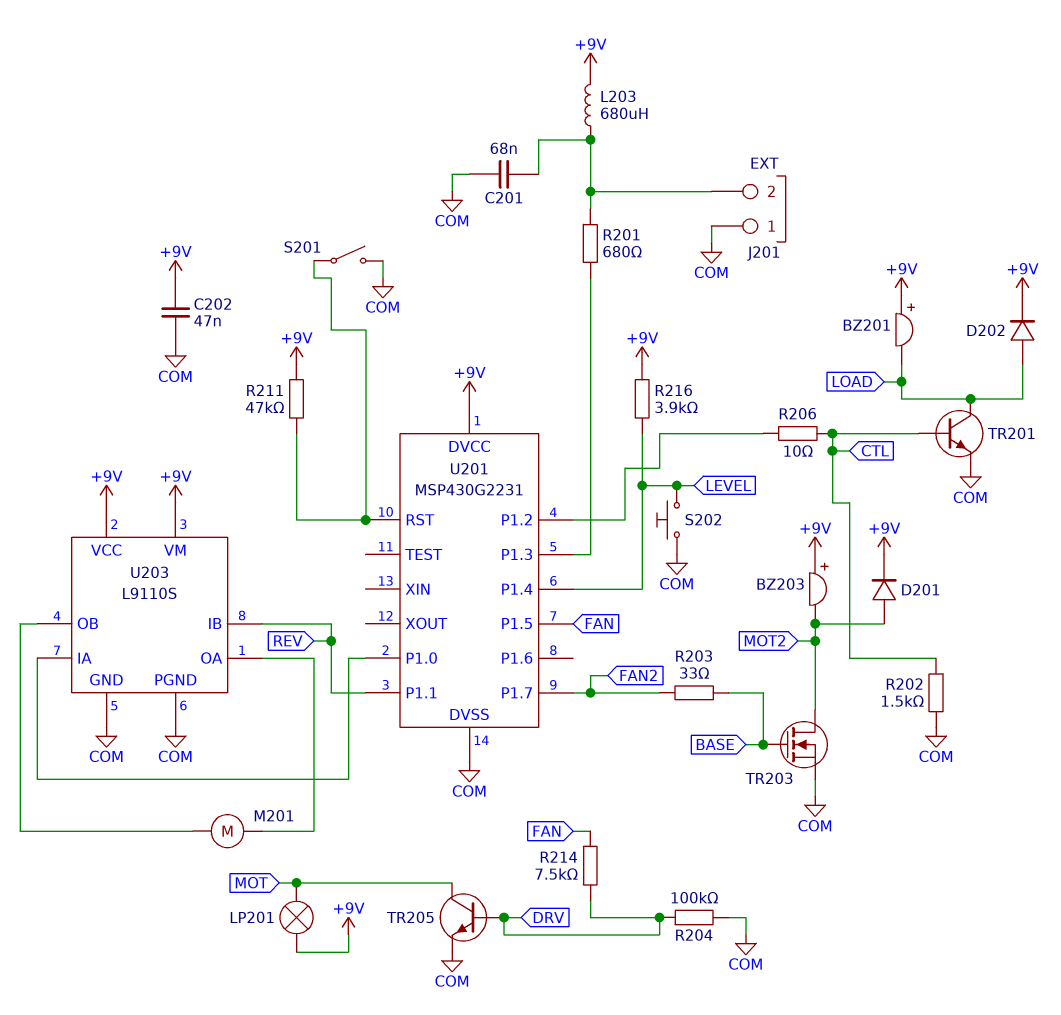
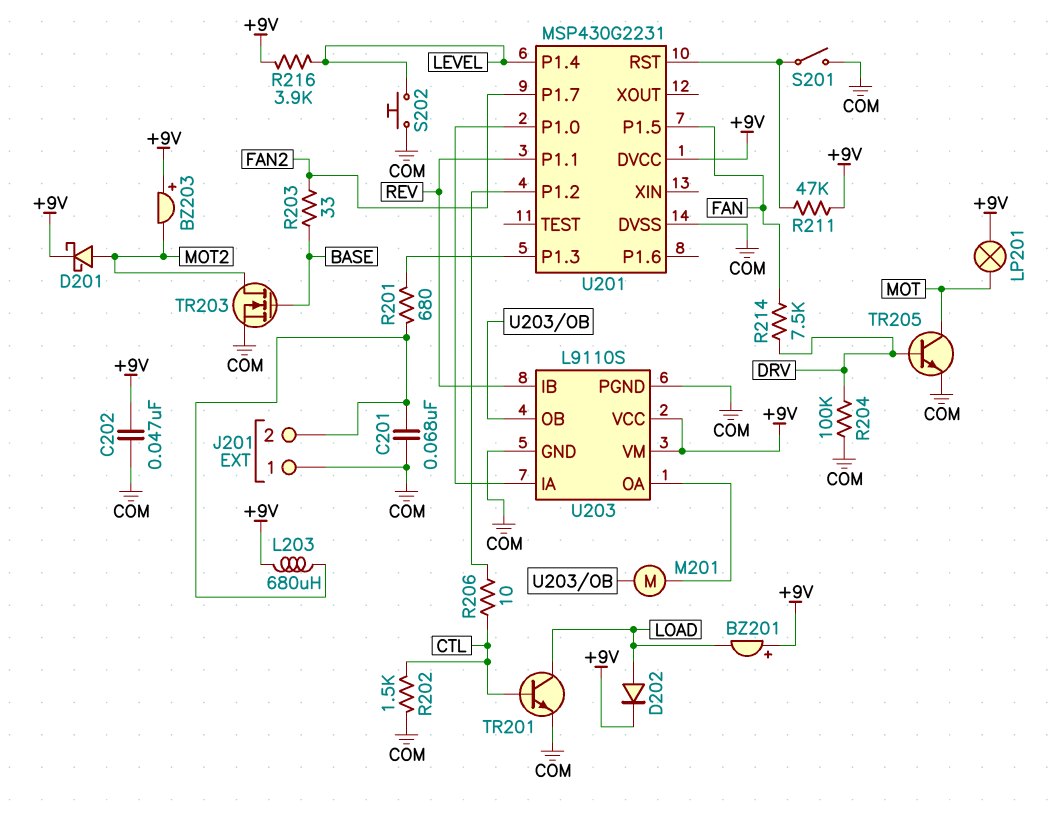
D201: diode (A MOT2, K +9V) -> schottky (A MOT2, K +9V)

